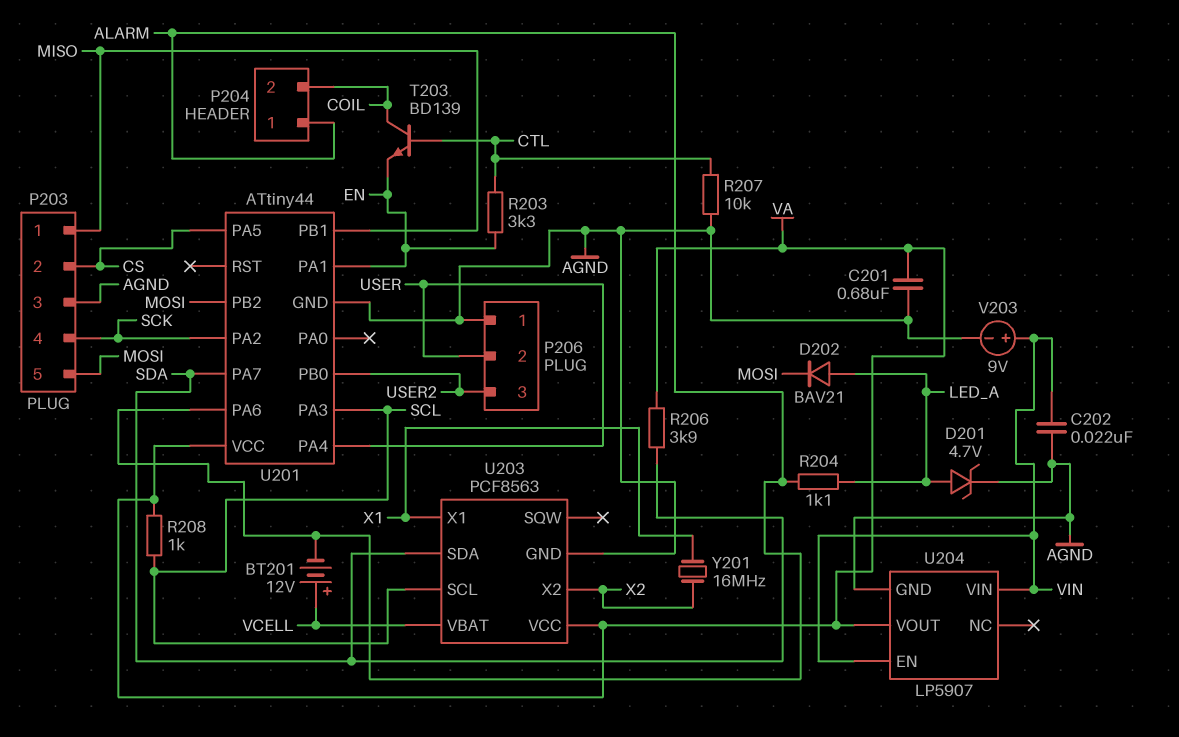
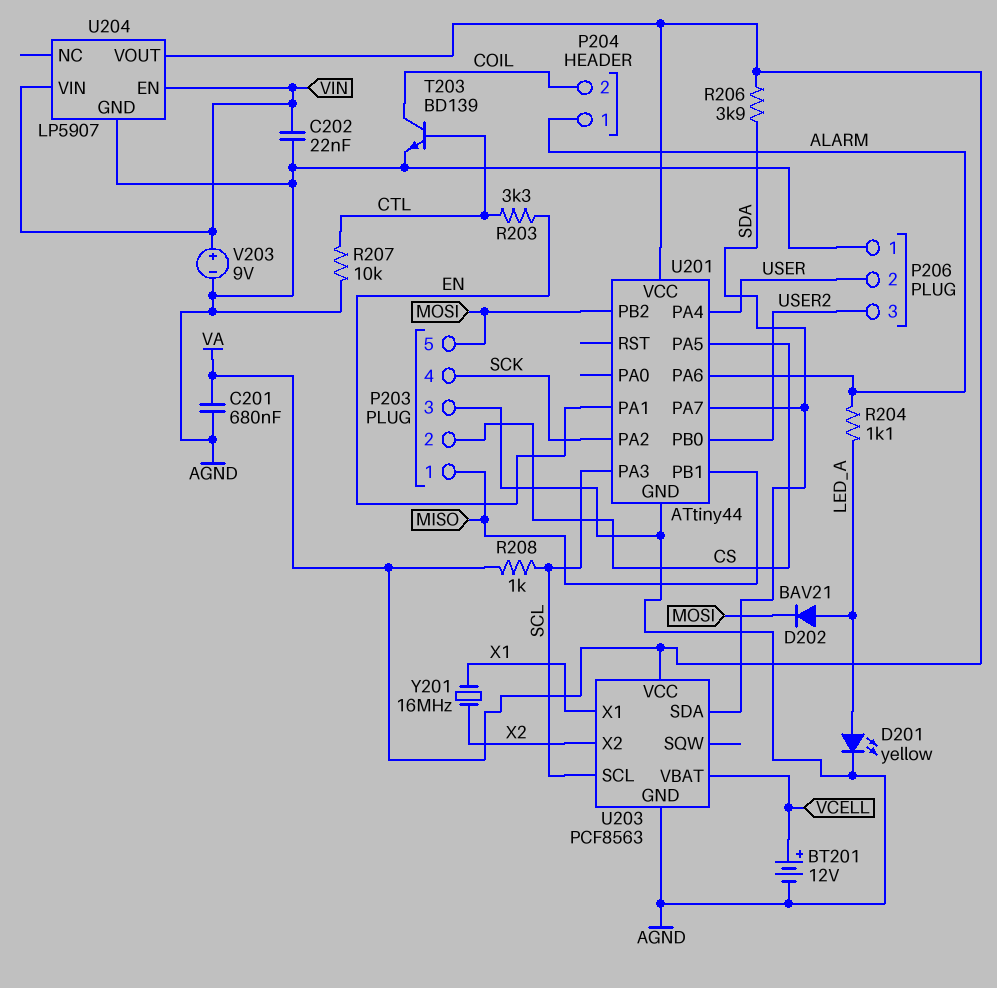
BT201: 12V (plus VCELL, minus ALARM) -> 12V (plus VCELL, minus AGND)
D201: zener 4.7V (A LED_A, K AGND) -> LED yellow (A LED_A, K AGND)
T203: NPN BD139 (B CTL, C COIL, E EN) -> NPN BD139 (B CTL, C COIL, E AGND)

